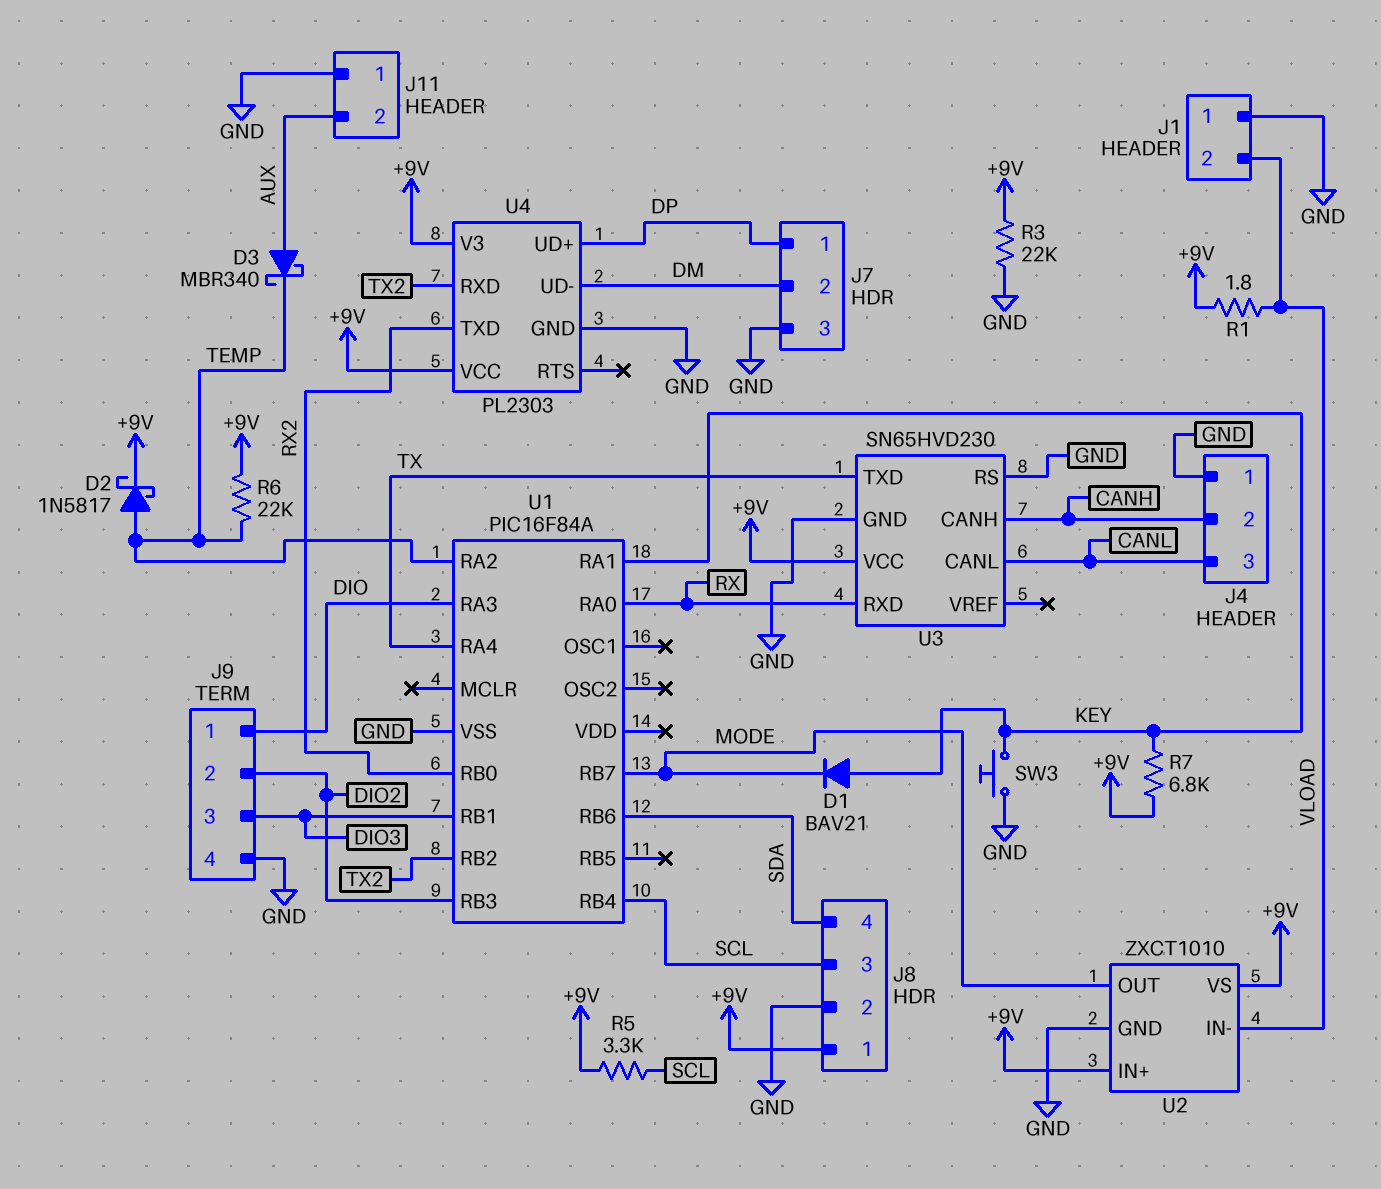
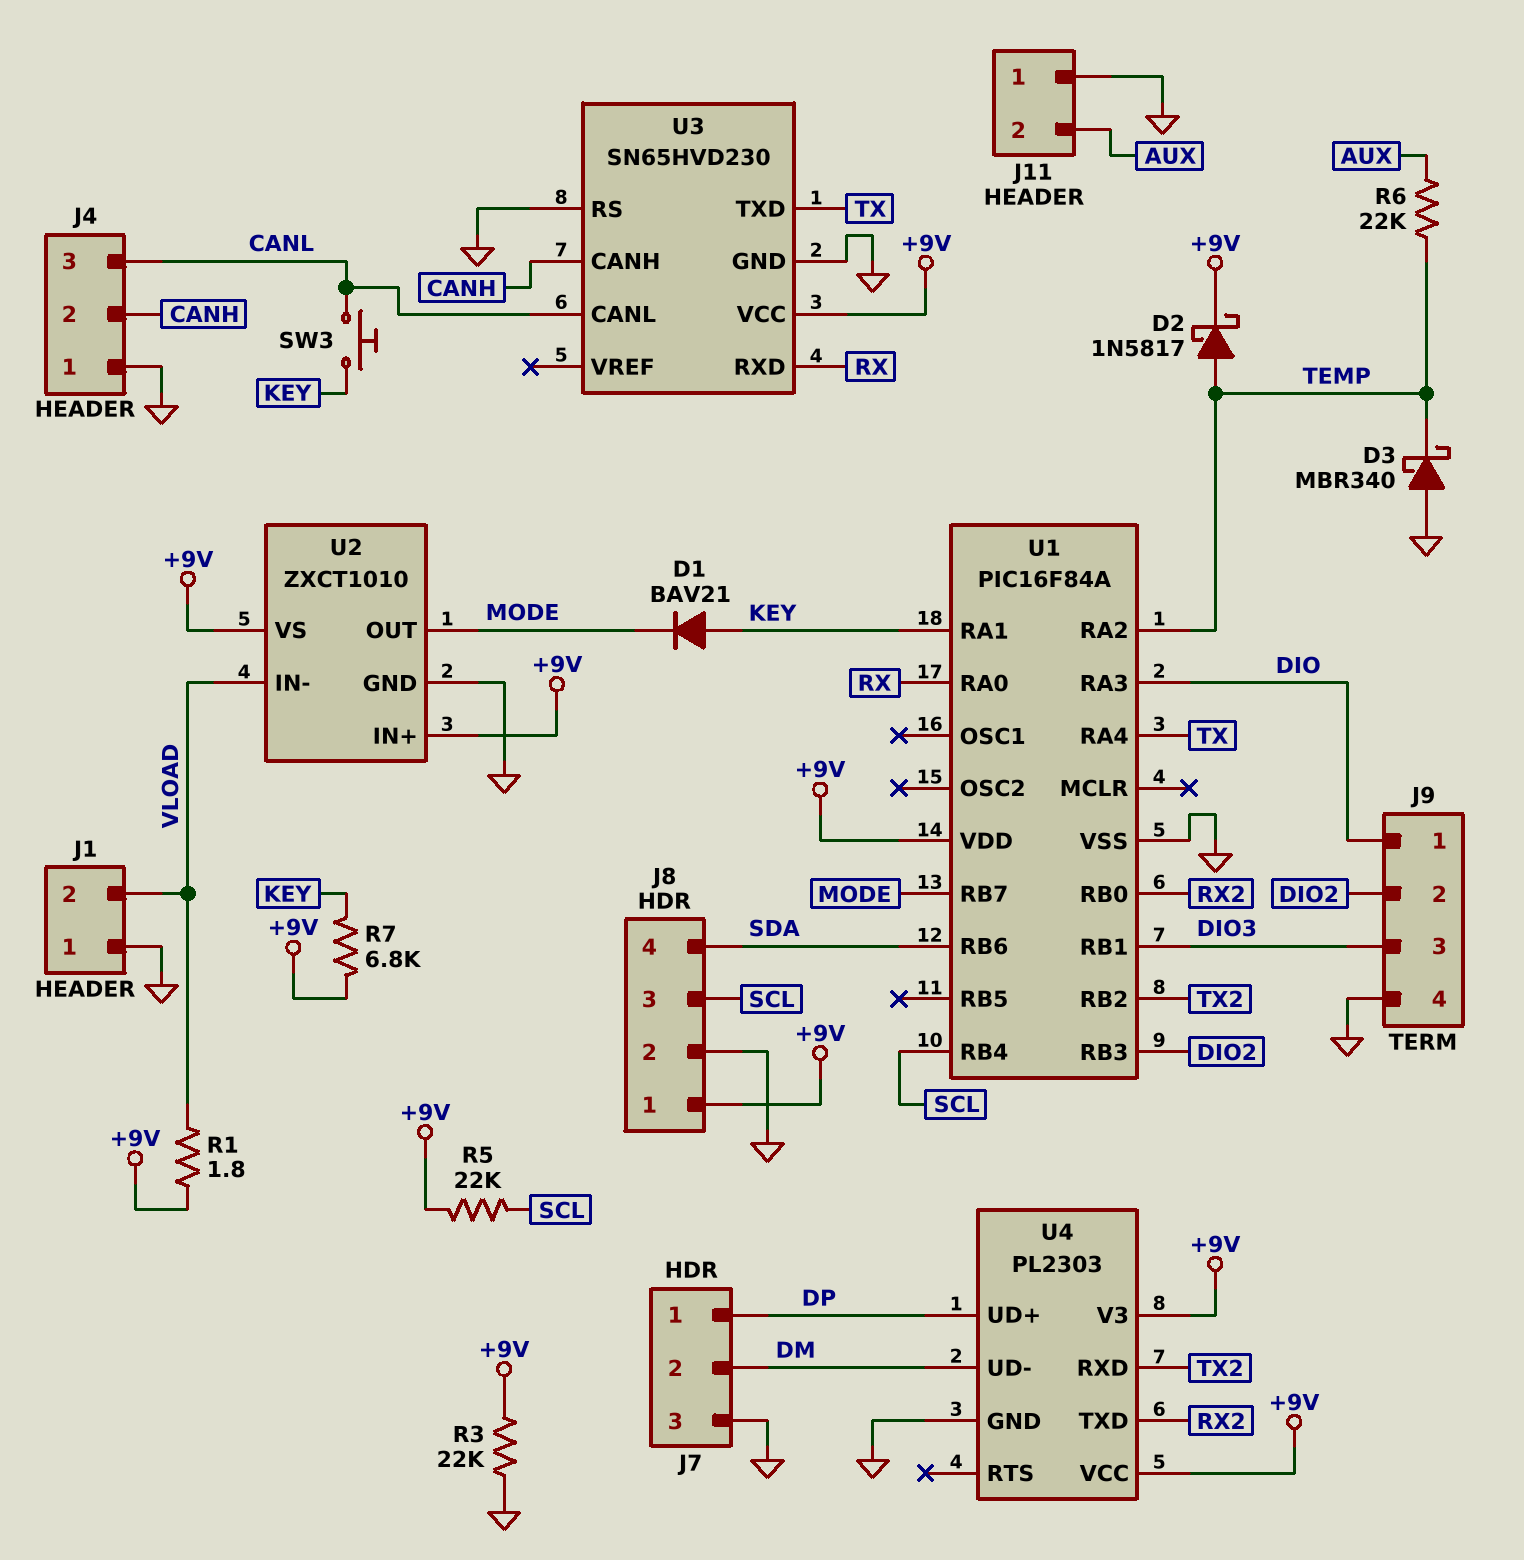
D3: schottky MBR340 (A AUX, K TEMP) -> schottky MBR340 (A GND, K TEMP)
R5: 3.3k (+9V, SCL) -> 22k (+9V, SCL)
R6: 22k (+9V, TEMP) -> 22k (AUX, TEMP)
SW3: button (GND, KEY) -> button (CANL, KEY)
U1 pin VDD: none -> +9V

